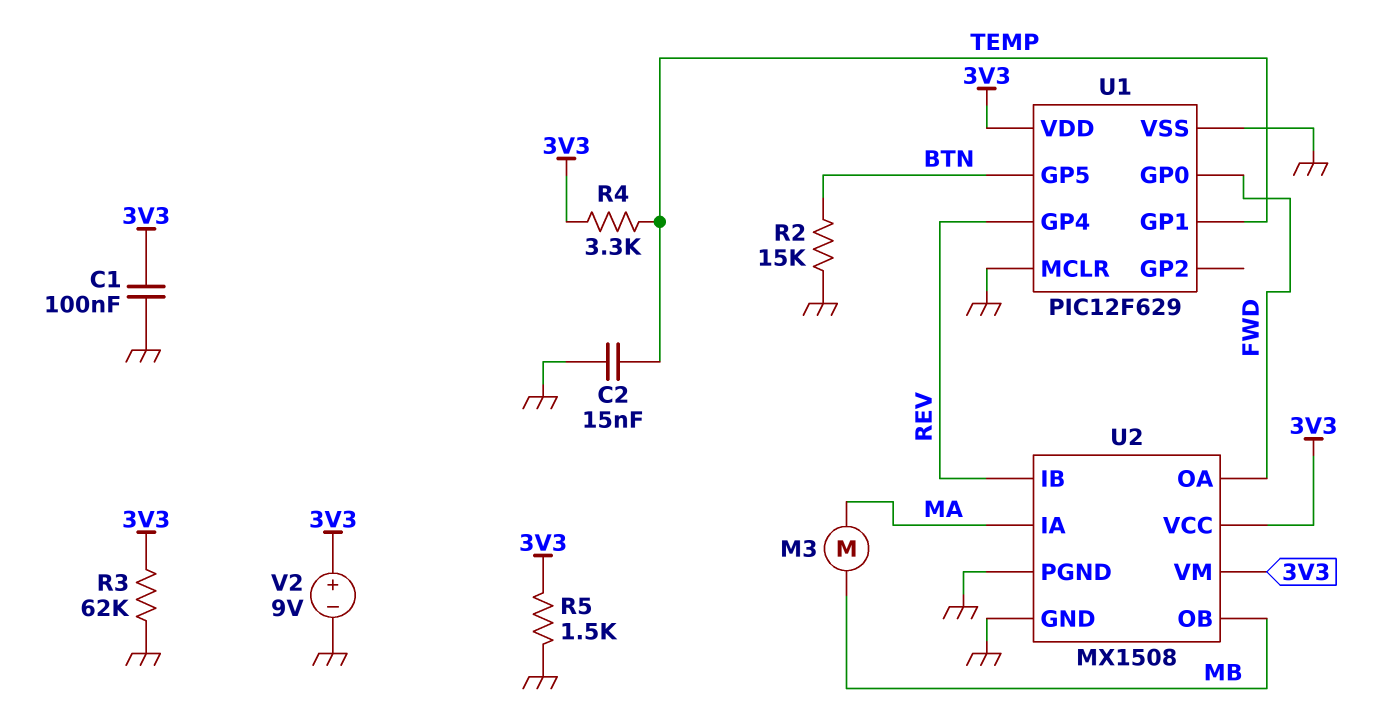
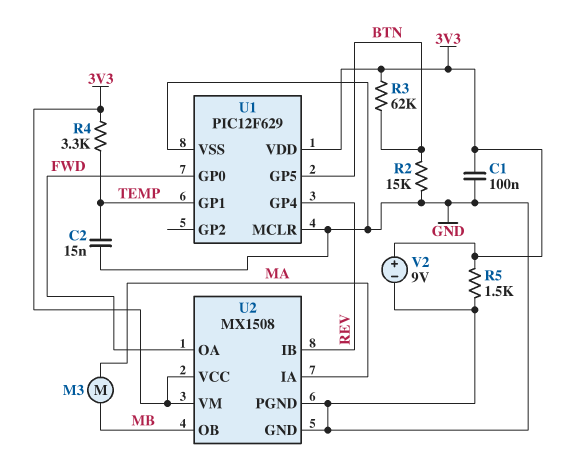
R3: 62k (3V3, GND) -> 62k (3V3, BTN)

